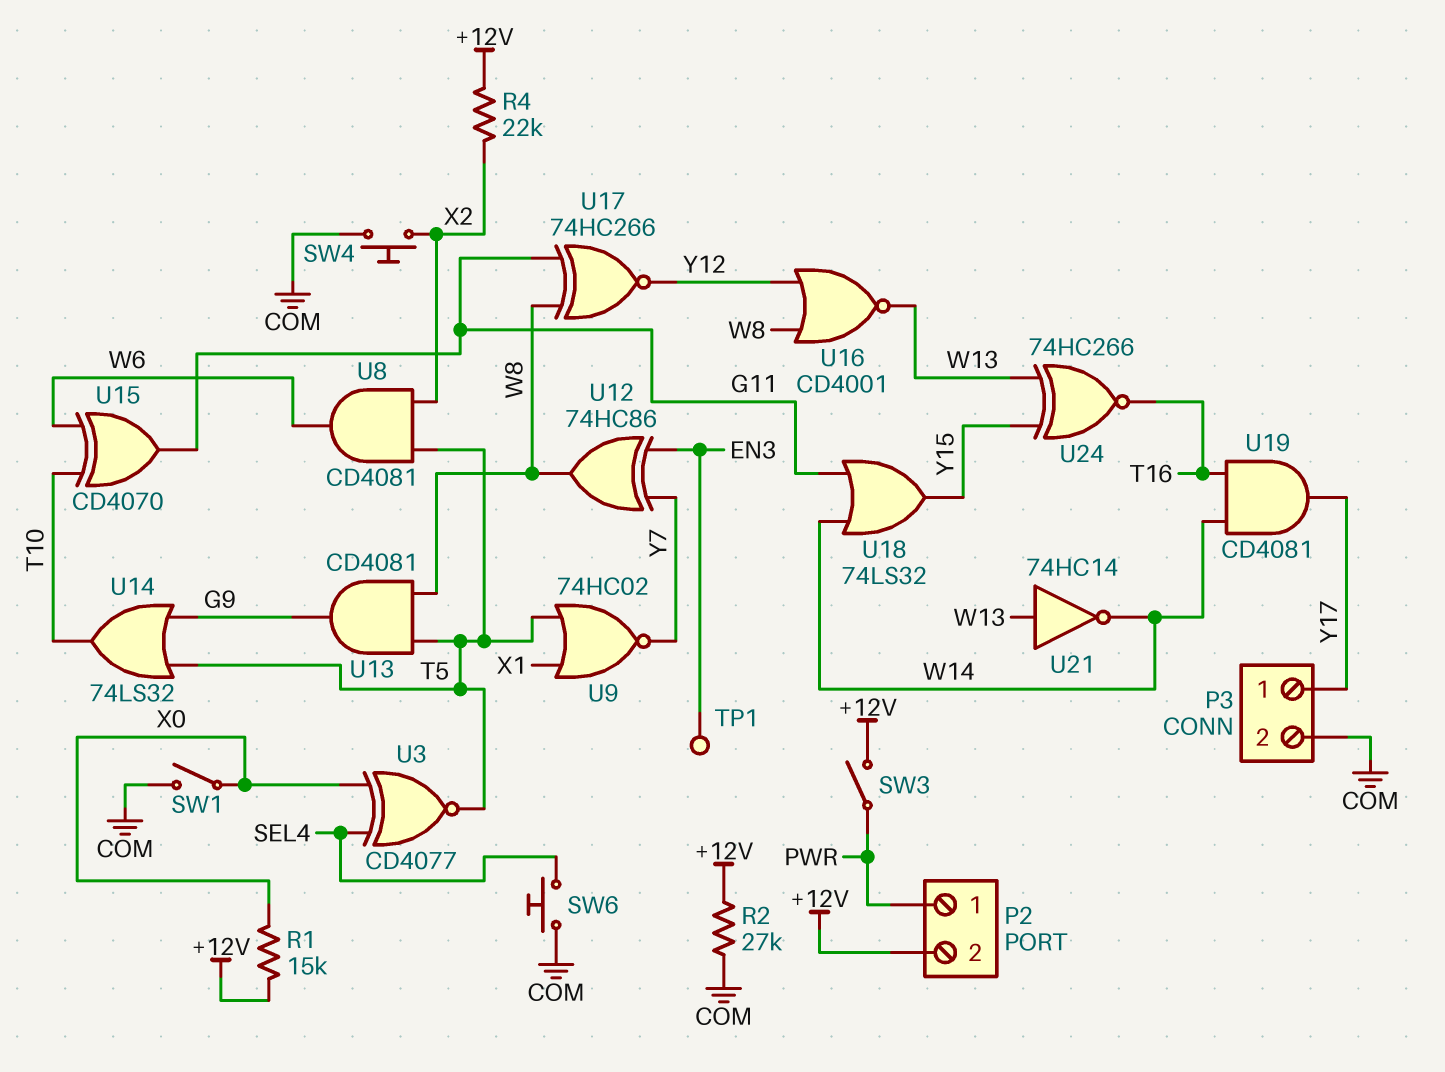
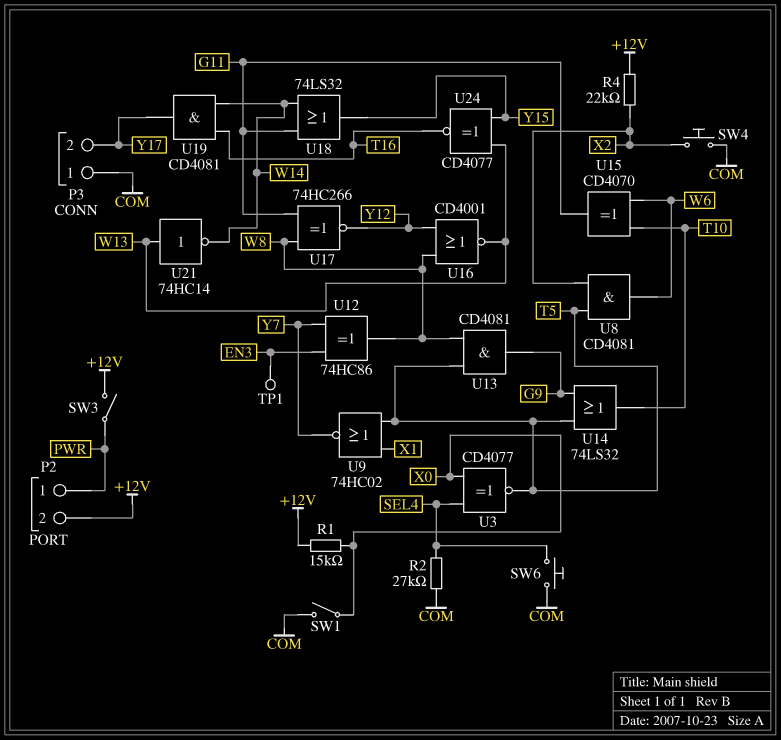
P3 pin 1: Y17 -> COM
P3 pin 2: COM -> Y17
R2: 27k (+12V, COM) -> 27k (COM, SEL4)
U24: XNOR 74HC266 (in W13, in Y15, out T16) -> XNOR CD4077 (in W13, in Y15, out T16)

